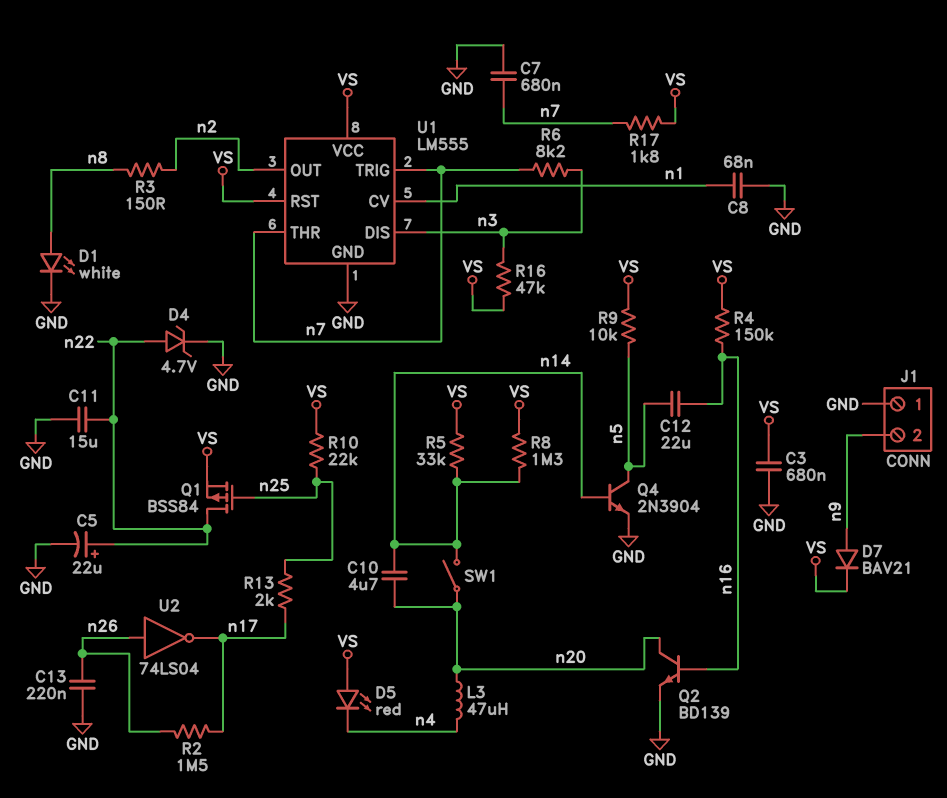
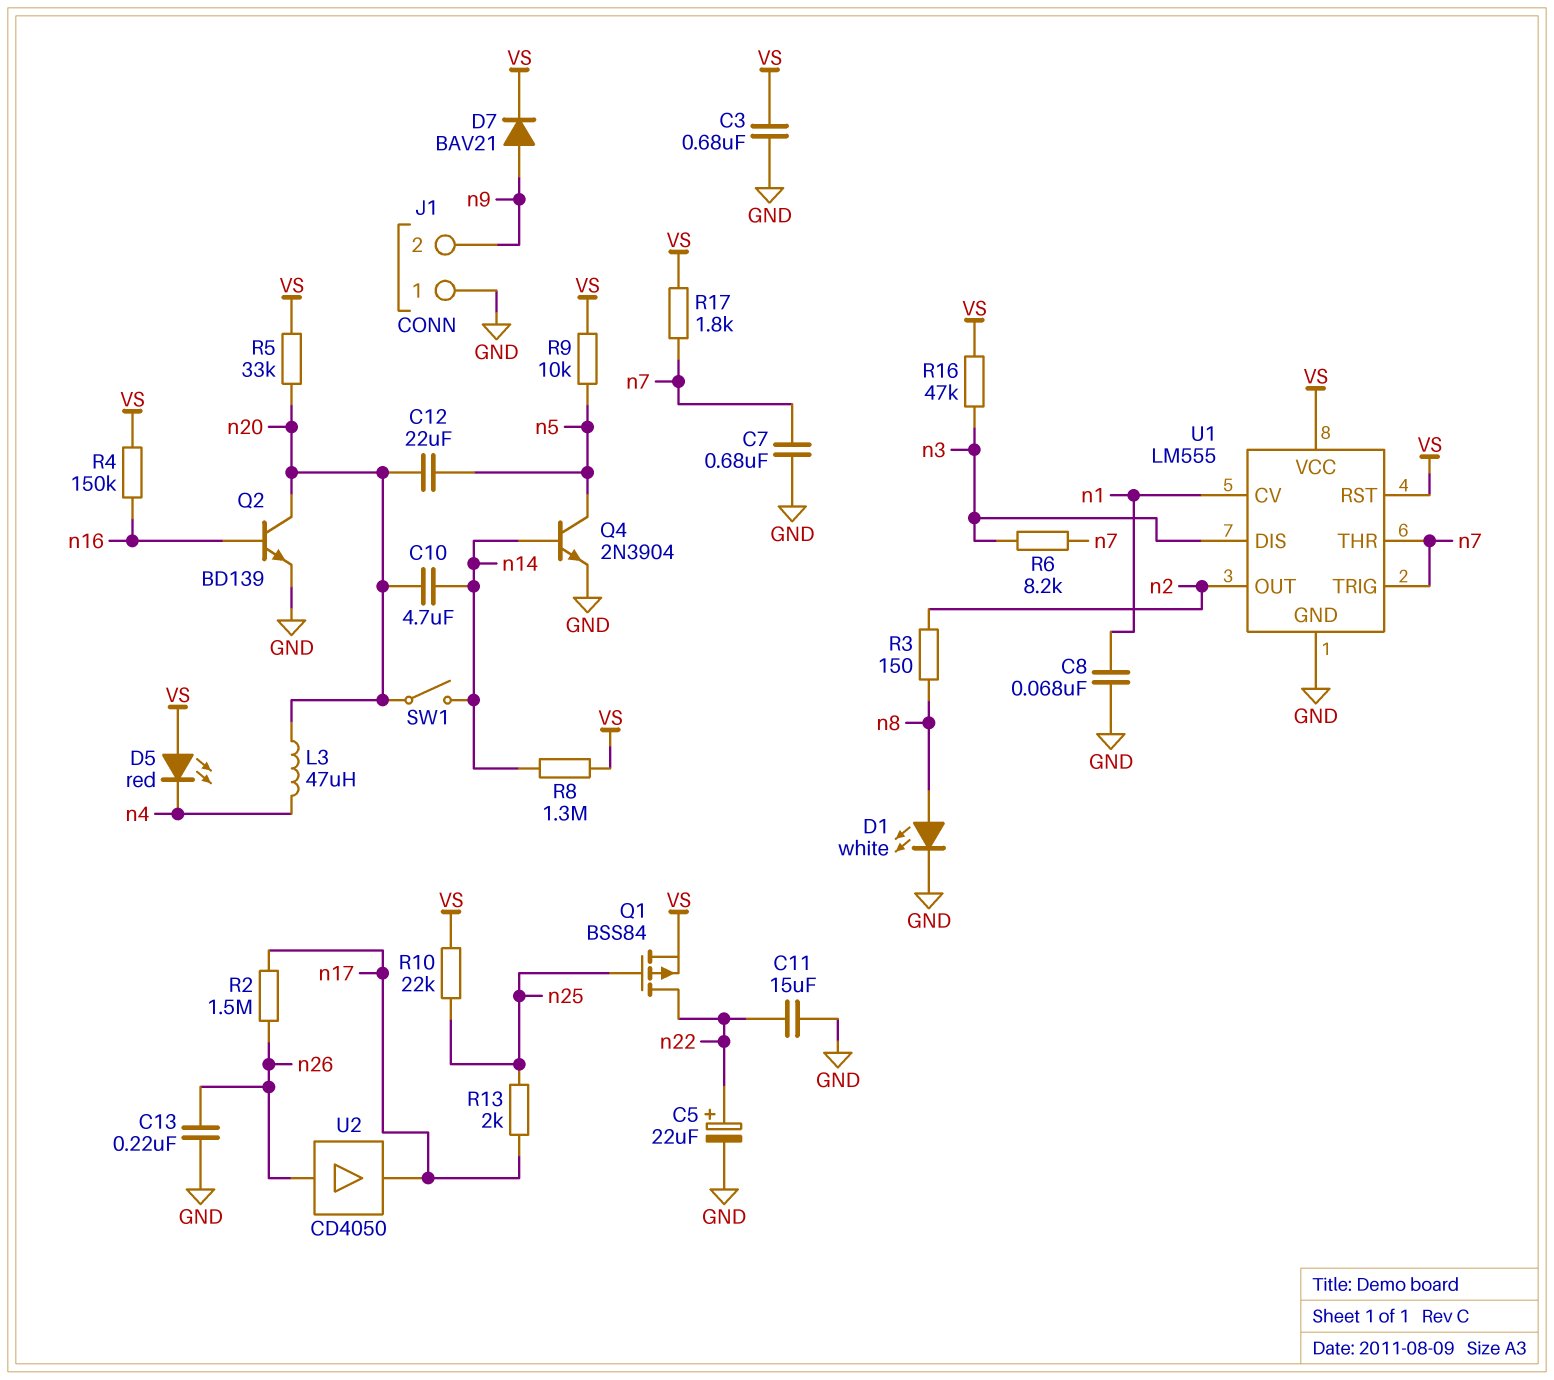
C12: 22uF (n5, n16) -> 22uF (n5, n20)
D4: zener 4.7V (A n22, K GND) -> none
R5: 33k (VS, n14) -> 33k (VS, n20)
U2: NOT 74LS04 (in n26, out n17) -> buffer CD4050 (in n26, out n17)

